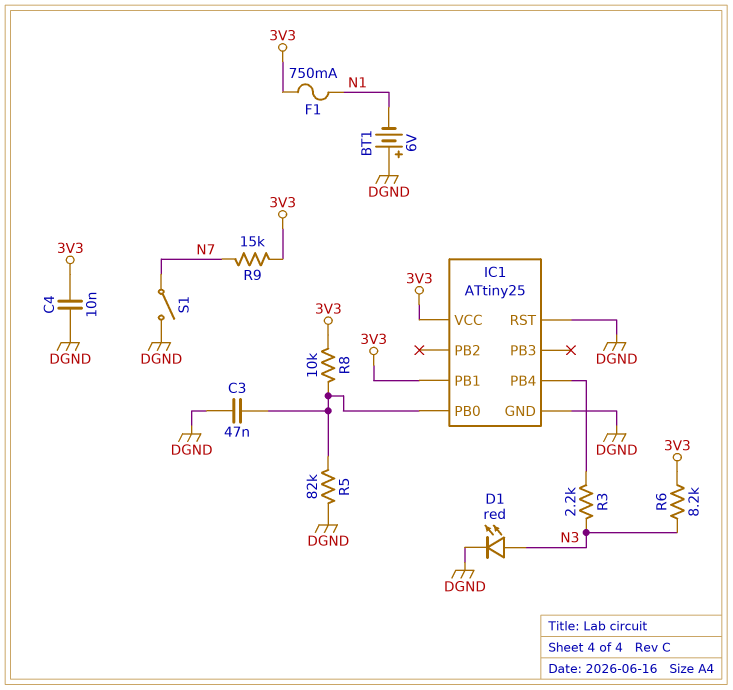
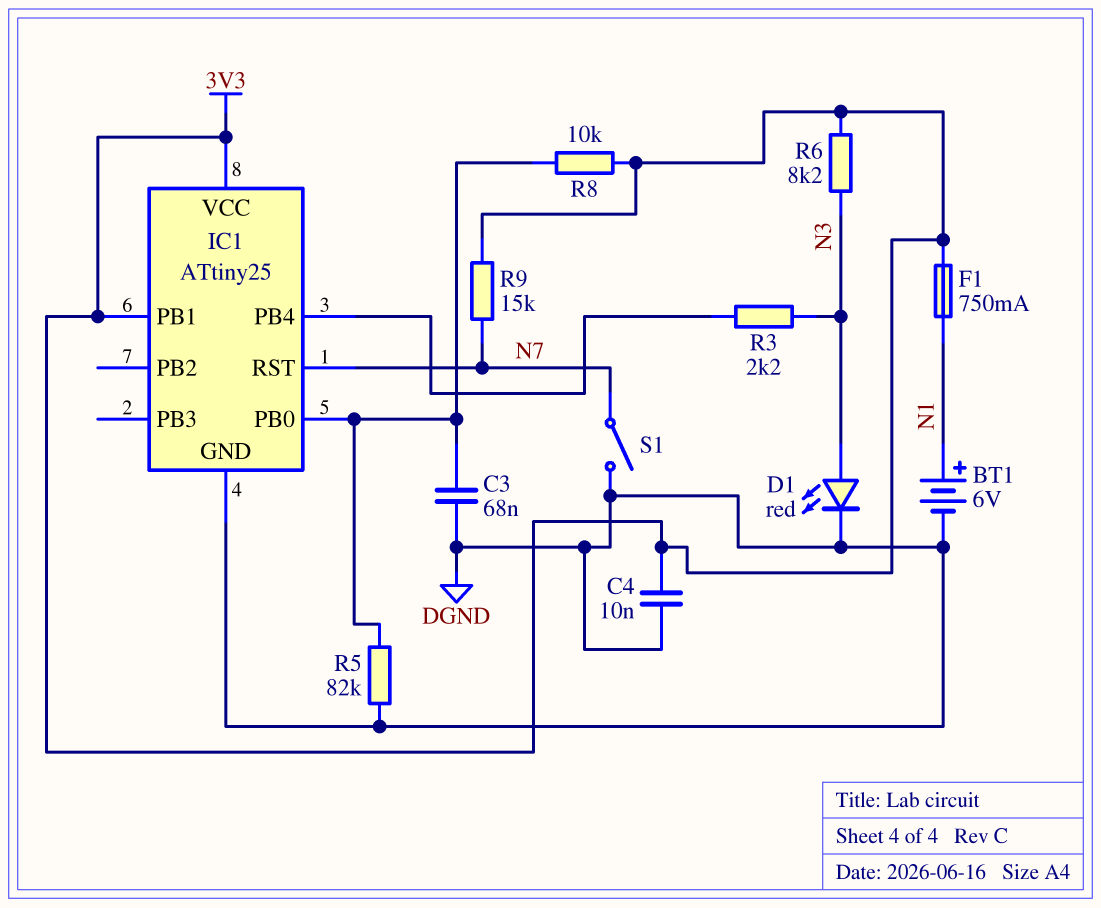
BT1: 6V (plus DGND, minus N1) -> 6V (plus N1, minus DGND)
C3: 47nF (DGND, IC1/PB0) -> 68nF (DGND, IC1/PB0)
IC1 pin RST: DGND -> N7

